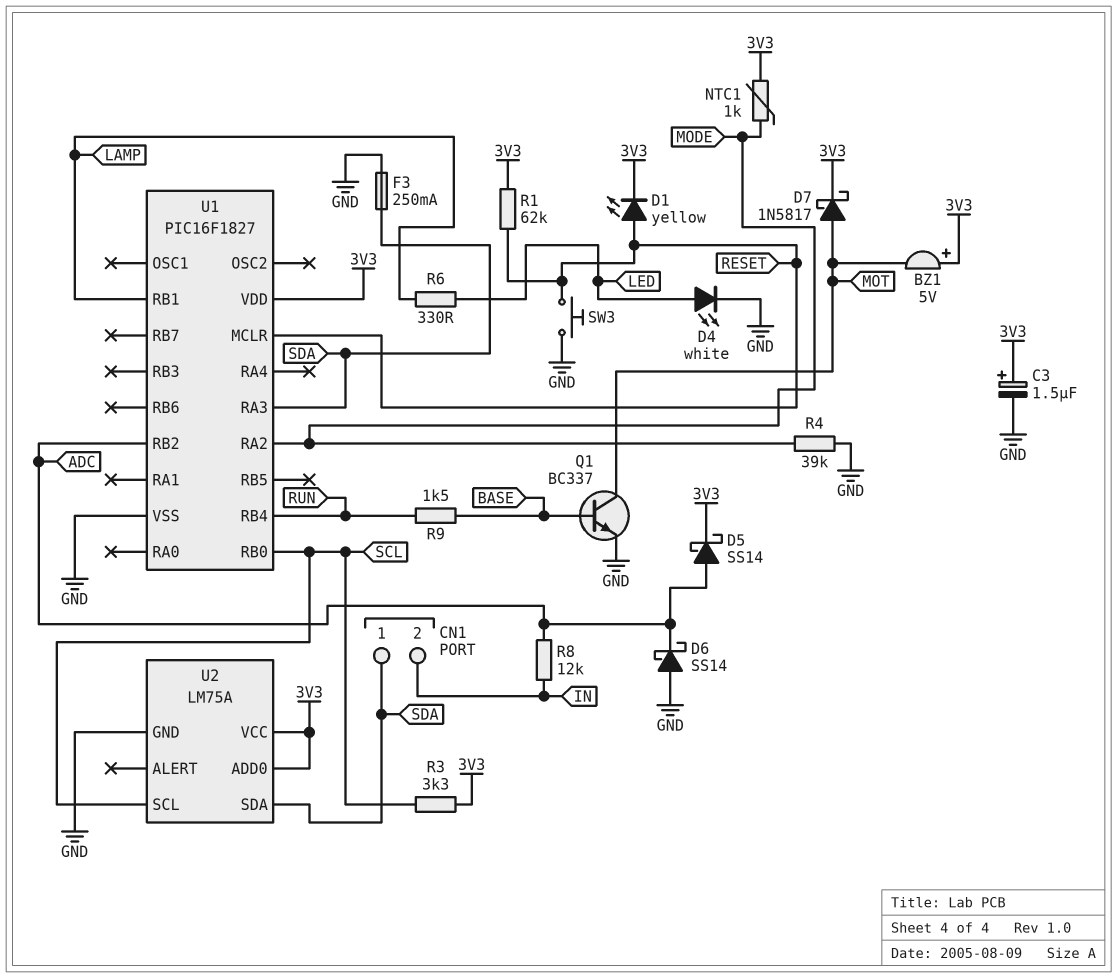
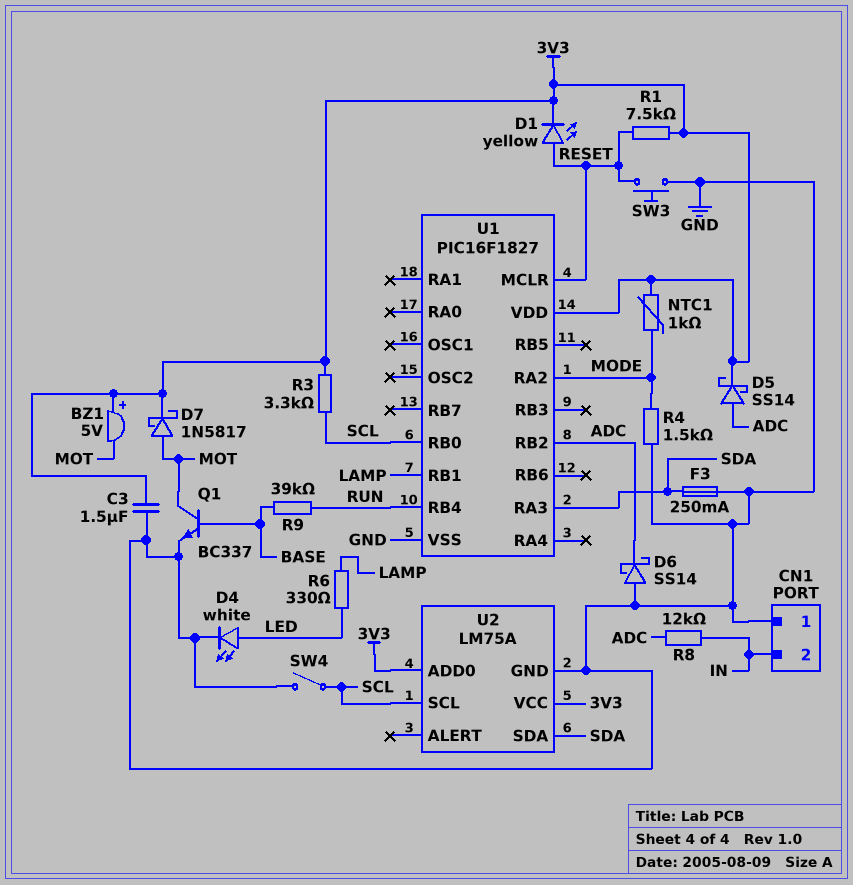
C3: 1.5uF (plus 3V3, minus GND) -> 1.5uF (3V3, GND)
CN1 pin 1: SDA -> GND
R1: 62k (3V3, RESET) -> 7.5k (3V3, RESET)
R4: 39k (GND, MODE) -> 1.5k (GND, MODE)
R9: 1.5k (BASE, RUN) -> 39k (BASE, RUN)
SW4: none -> switch (GND, SCL)

